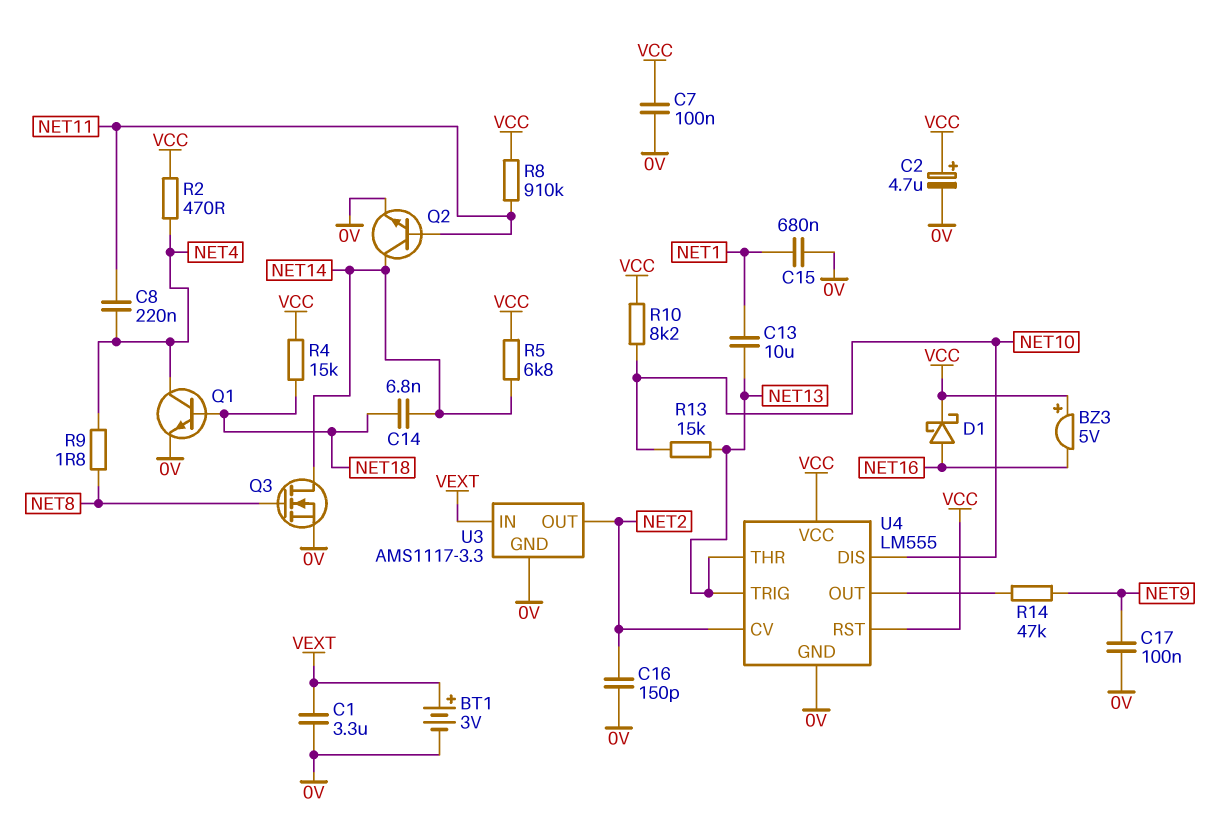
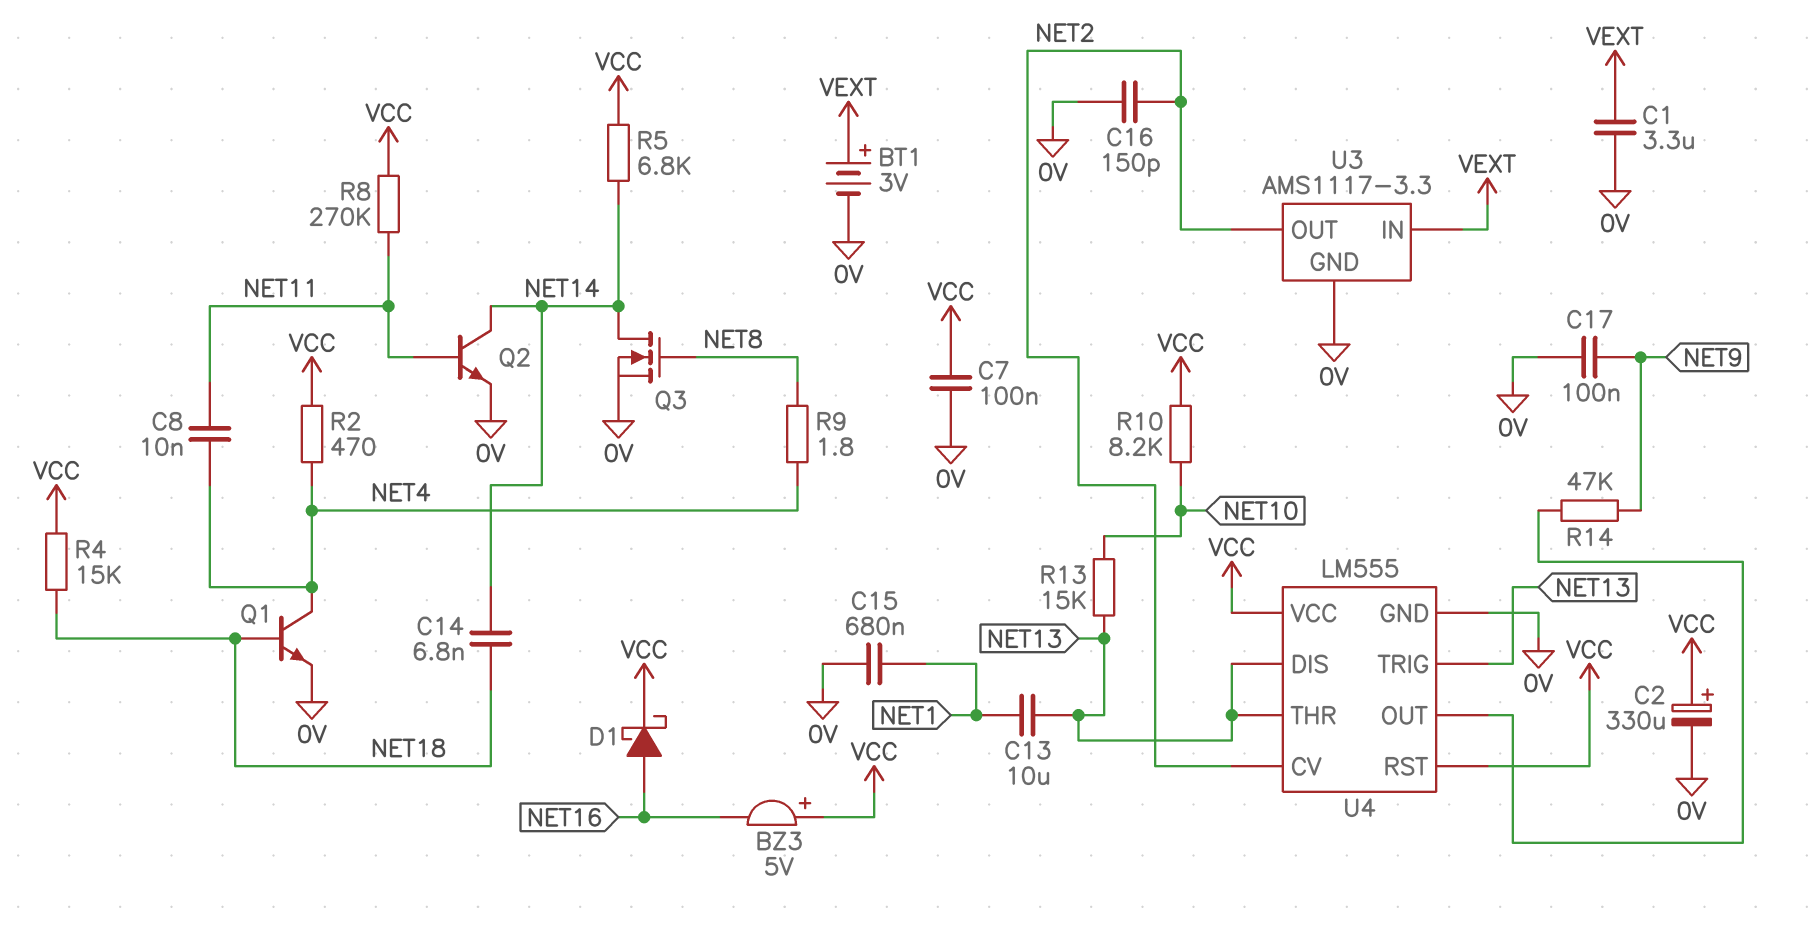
C2: 4.7uF (plus VCC, minus 0V) -> 330uF (plus VCC, minus 0V)
C8: 220nF (NET4, NET11) -> 10nF (NET4, NET11)
R8: 910k (NET11, VCC) -> 270k (NET11, VCC)
U4 pin DIS: NET10 -> NET13

